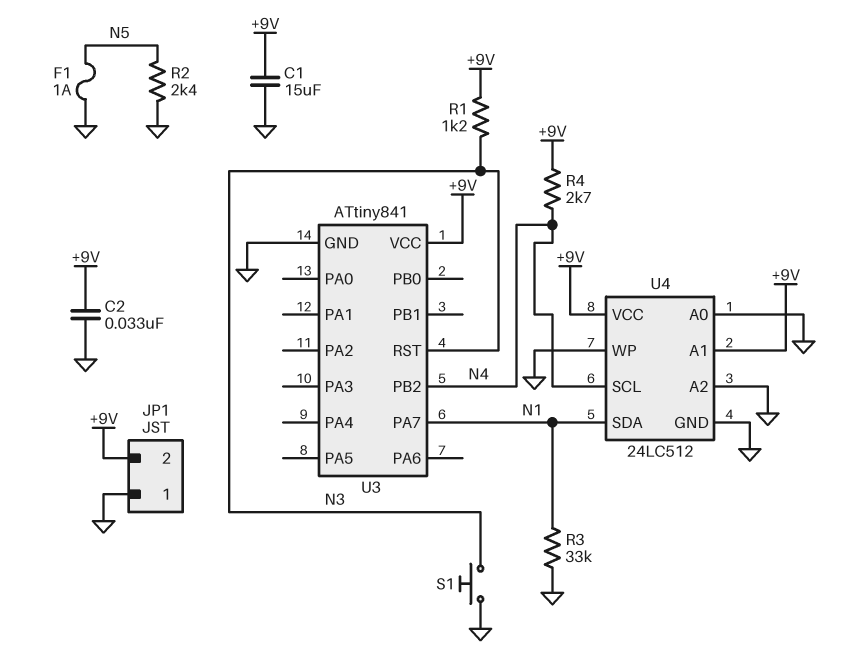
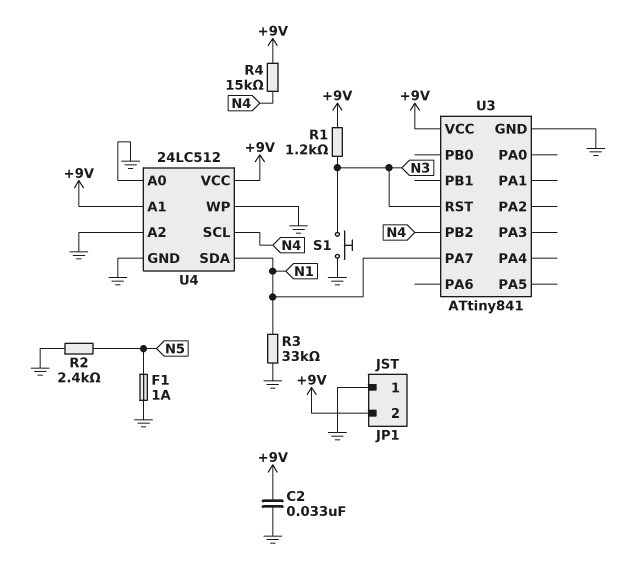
C1: 15uF (+9V, GND) -> none
R4: 2.7k (+9V, N4) -> 15k (+9V, N4)

